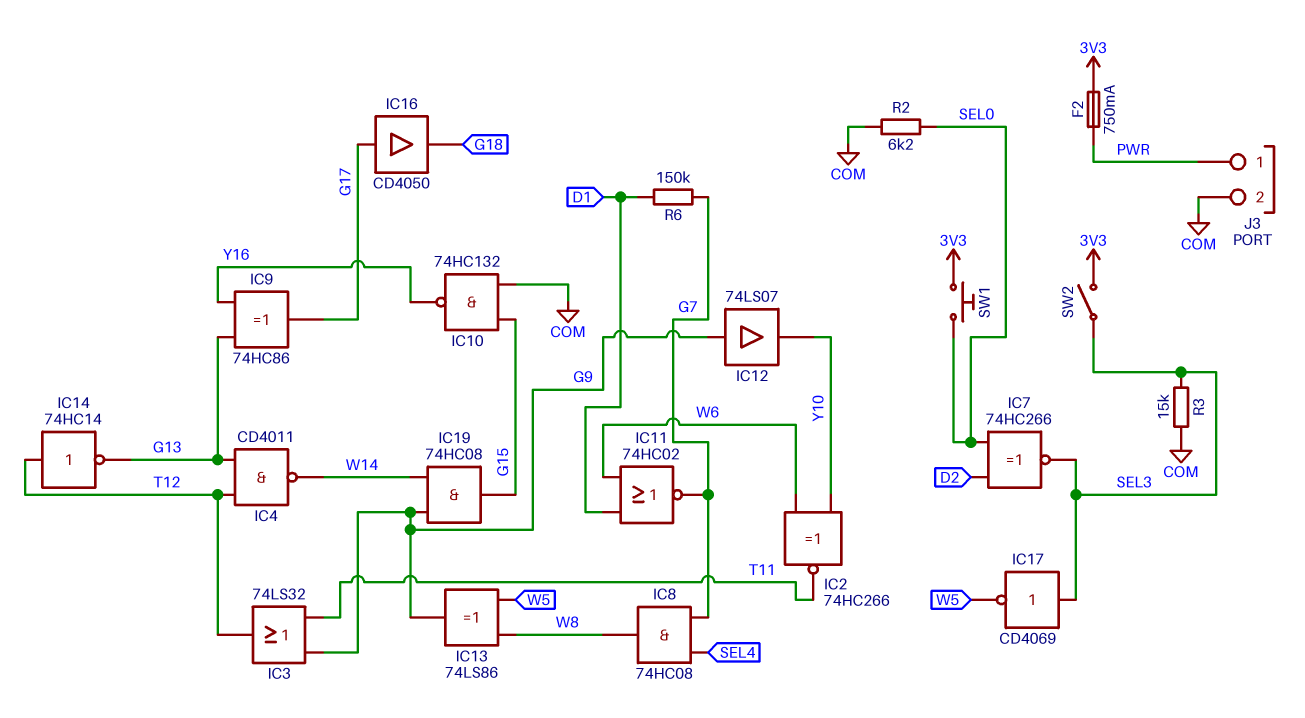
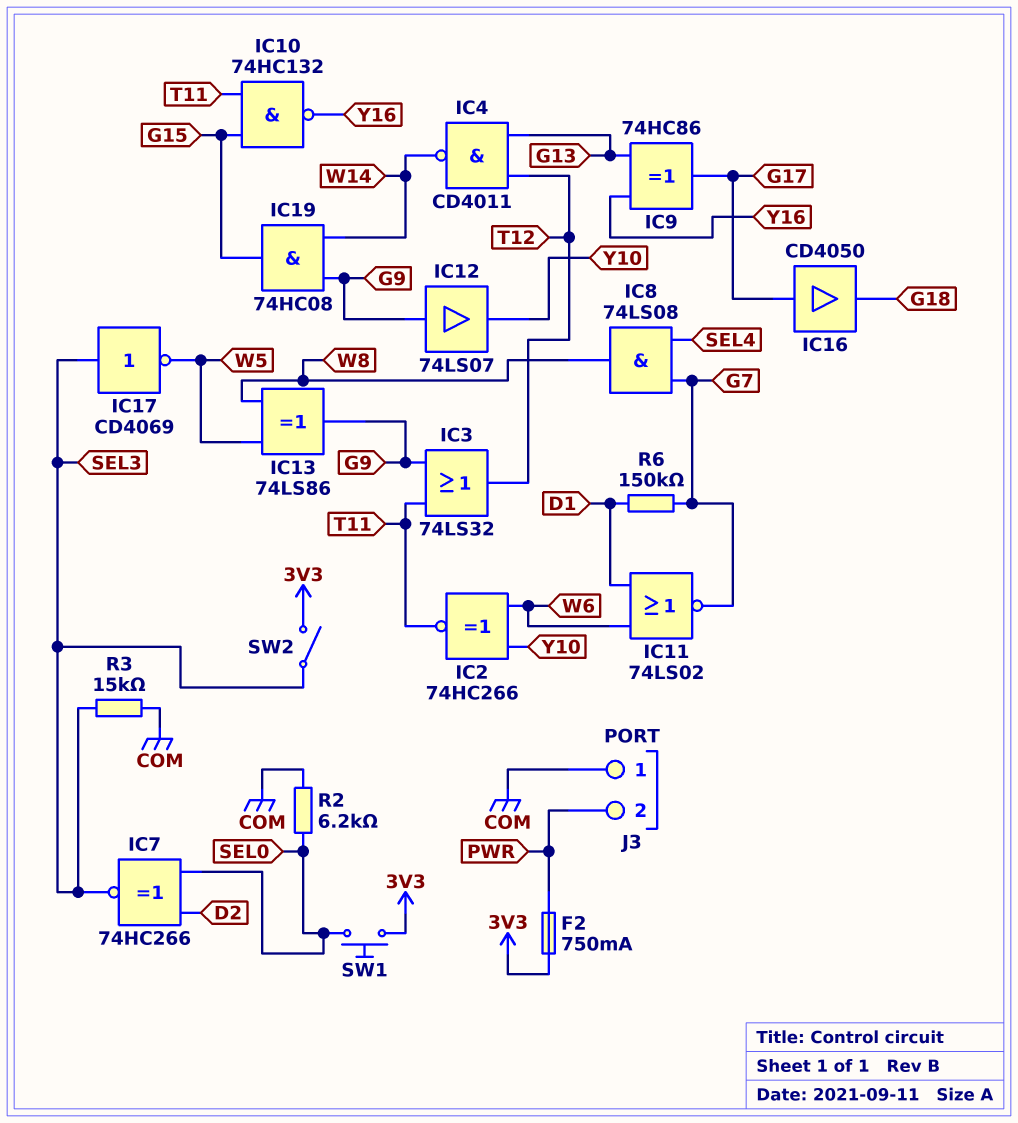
IC8: AND 74HC08 (in G7, in SEL4, out W8) -> AND 74LS08 (in G7, in SEL4, out W8)
IC10: NAND 74HC132 (in COM, in G15, out Y16) -> NAND 74HC132 (in G15, in T11, out Y16)
IC11: NOR 74HC02 (in D1, in W6, out G7) -> NOR 74LS02 (in D1, in W6, out G7)
IC14: NOT 74HC14 (in T12, out G13) -> none
J3 pin 1: PWR -> COM
J3 pin 2: COM -> PWR

